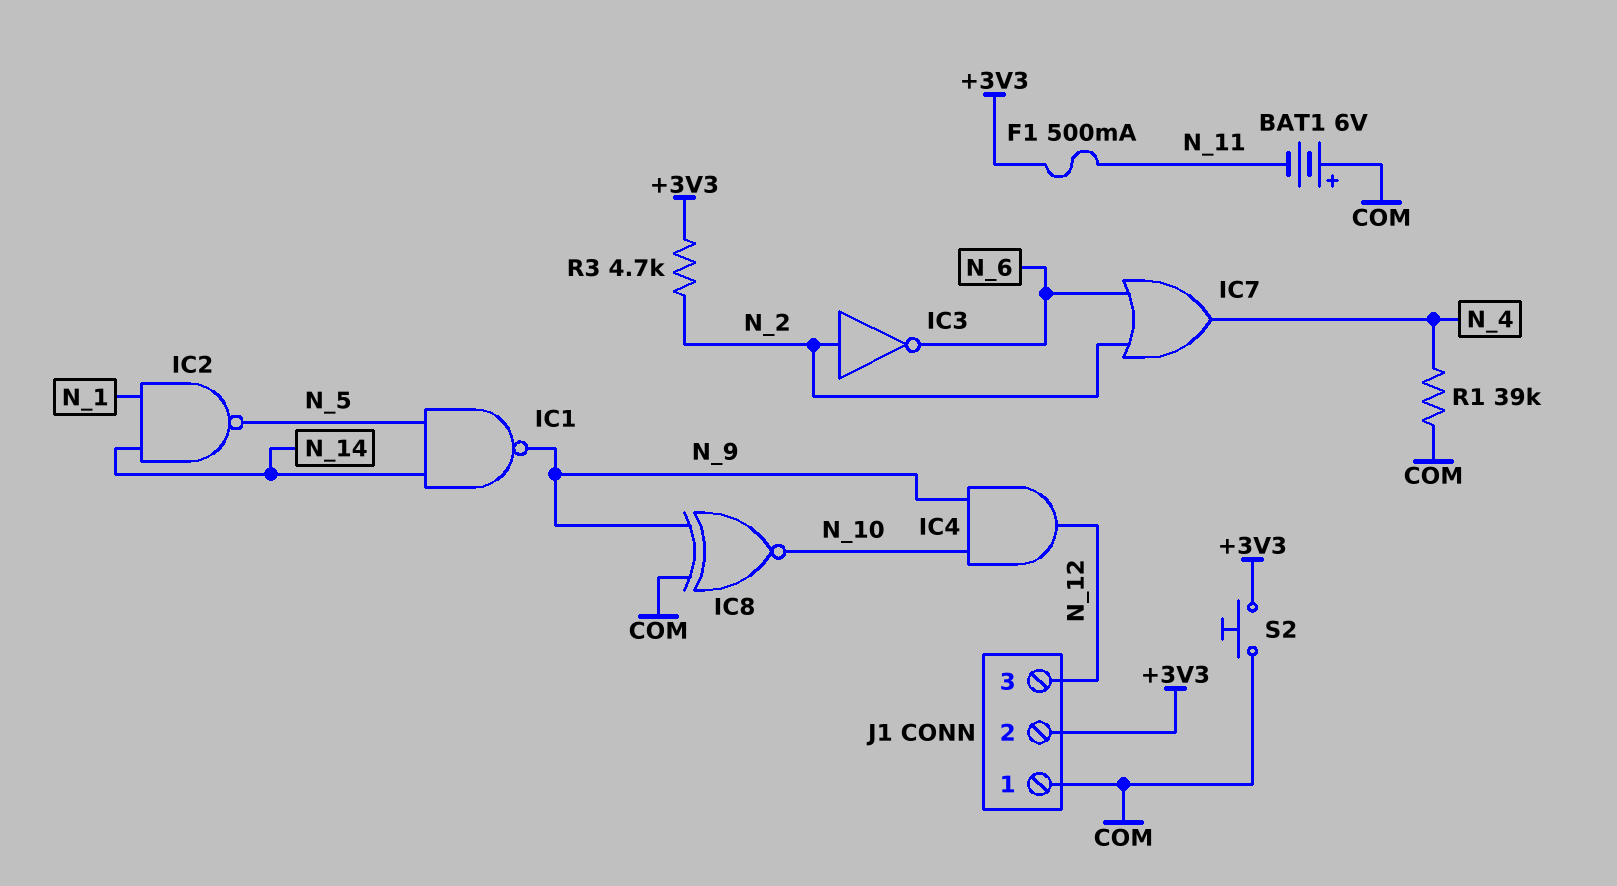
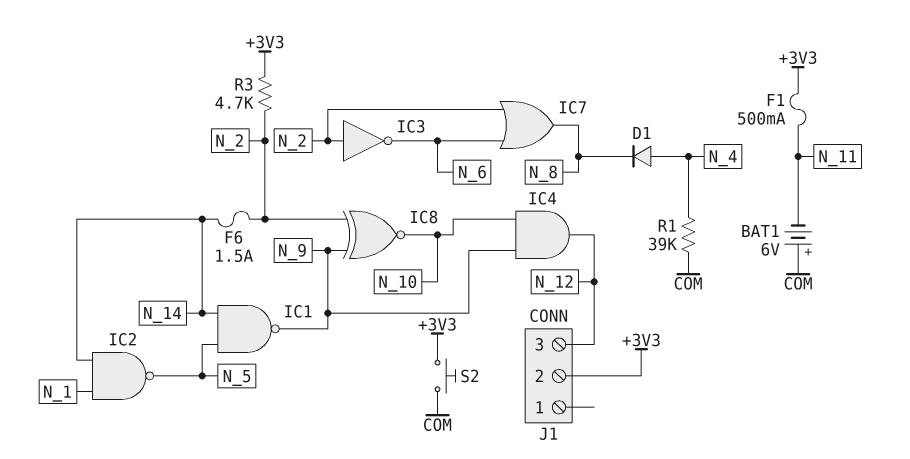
D1: none -> diode (A N_4, K N_8)
F6: none -> 1.5A (N_2, N_14)
IC7: OR (in N_2, in N_6, out N_4) -> OR (in N_2, in N_6, out N_8)
IC8: XNOR (in COM, in N_9, out N_10) -> XNOR (in N_2, in N_9, out N_10)
J1 pin 1: COM -> none

